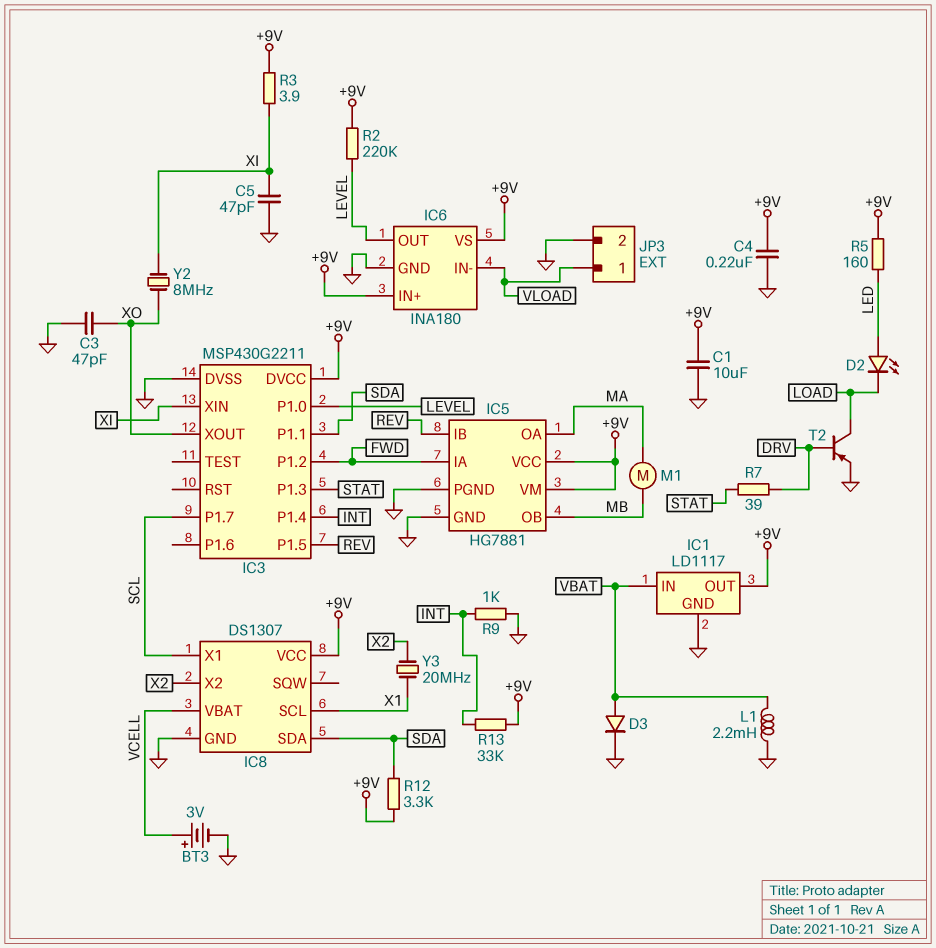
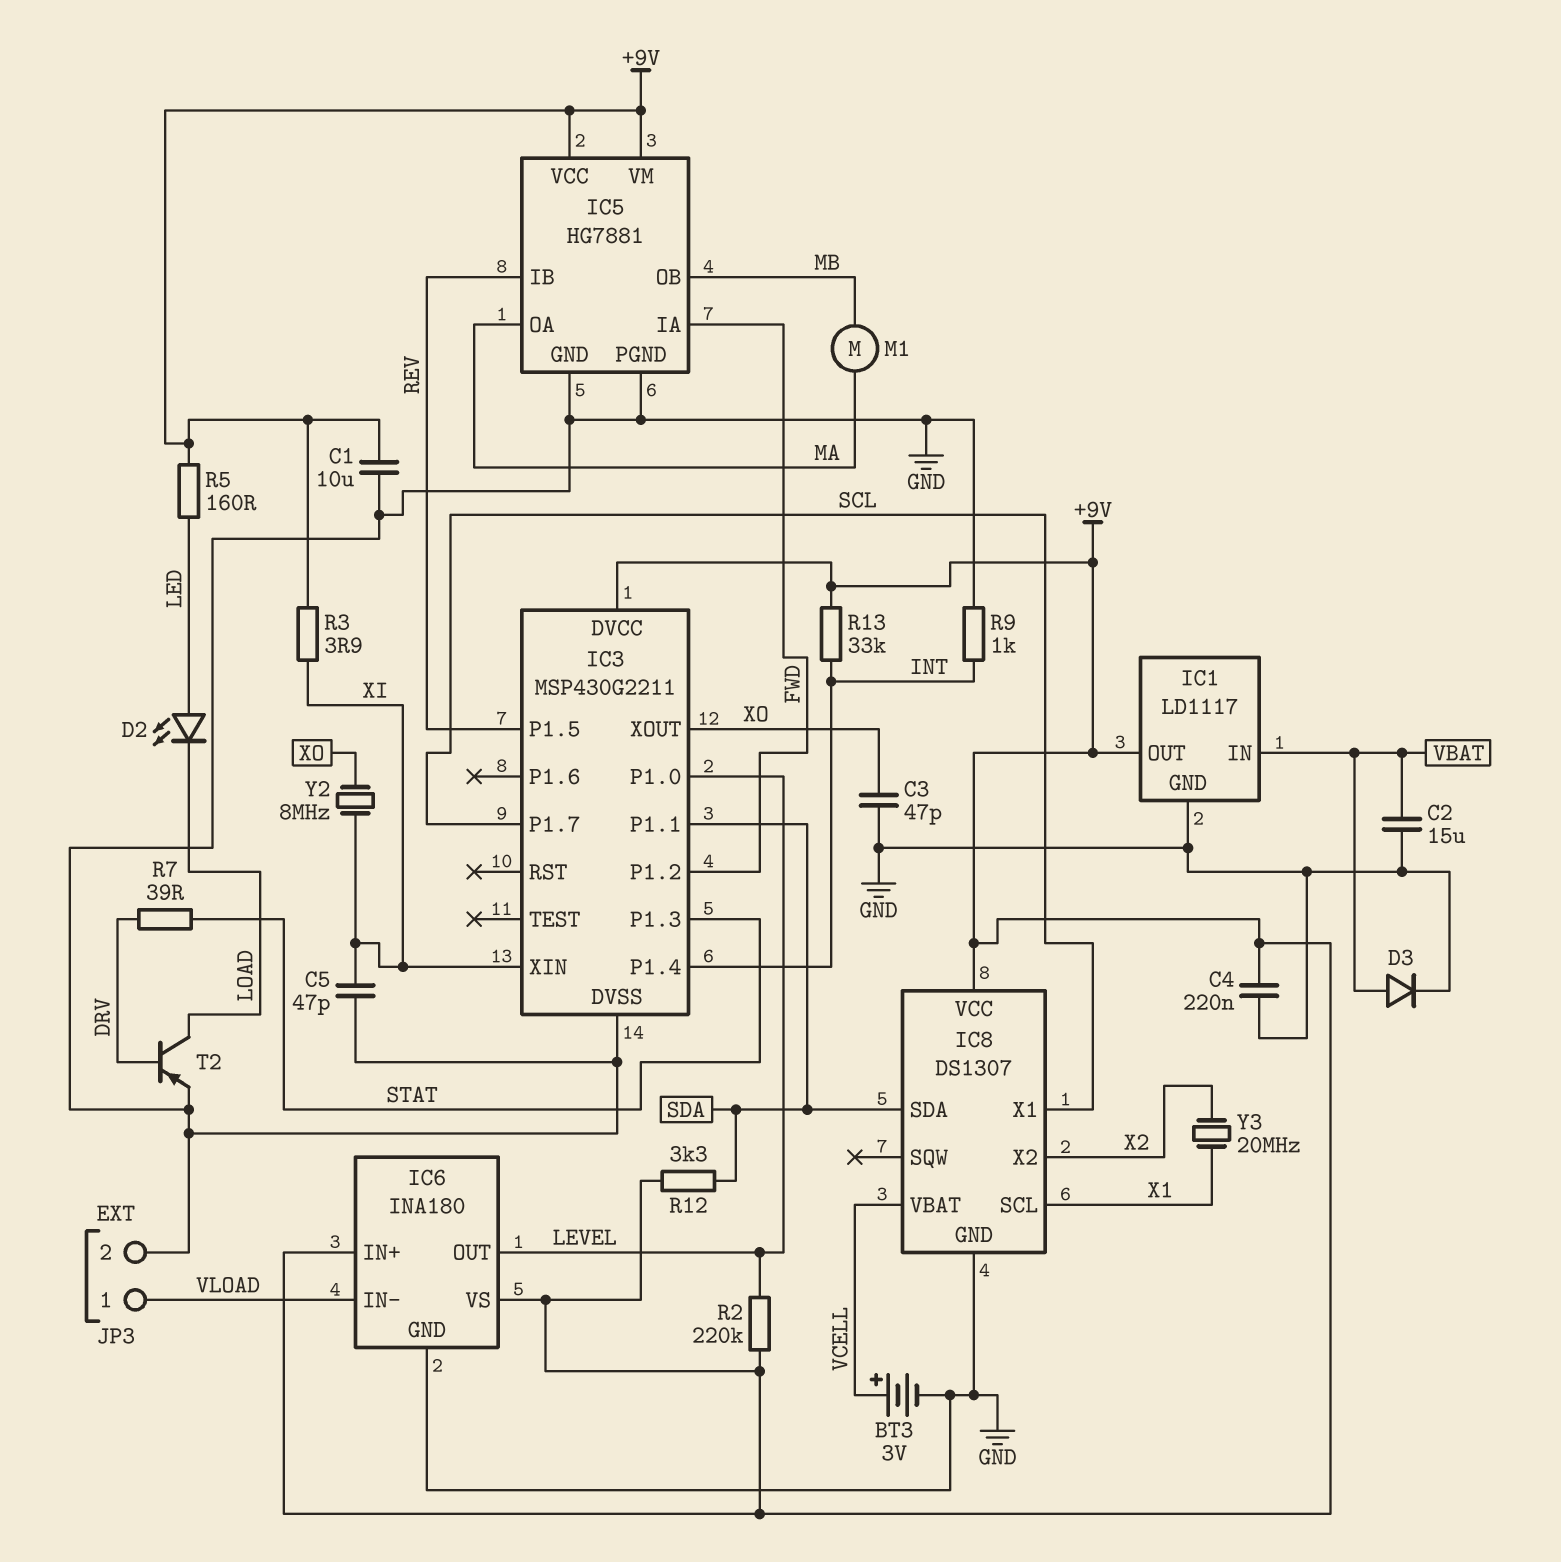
C2: none -> 15uF (GND, VBAT)
L1: 2.2mH (GND, VBAT) -> none

